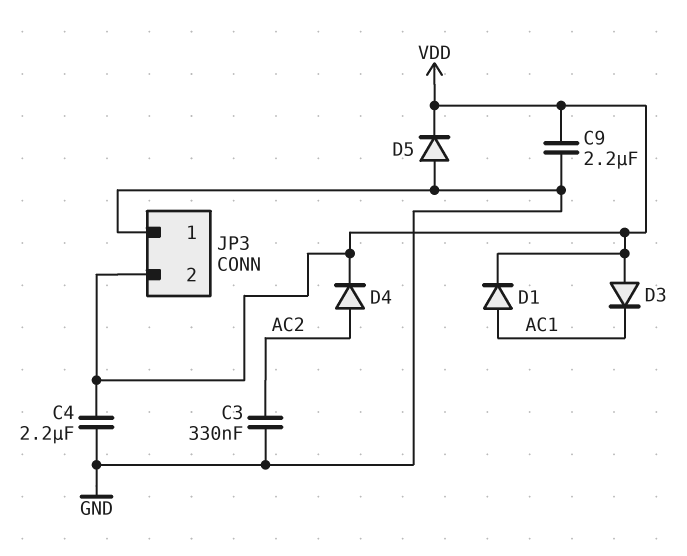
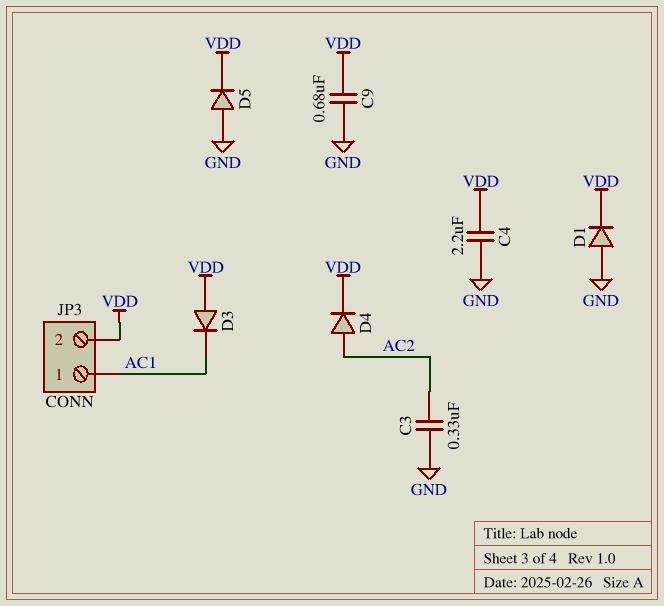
C9: 2.2uF (GND, VDD) -> 680nF (GND, VDD)
D1: diode (A AC1, K VDD) -> diode (A GND, K VDD)
JP3 pin 1: GND -> AC1

